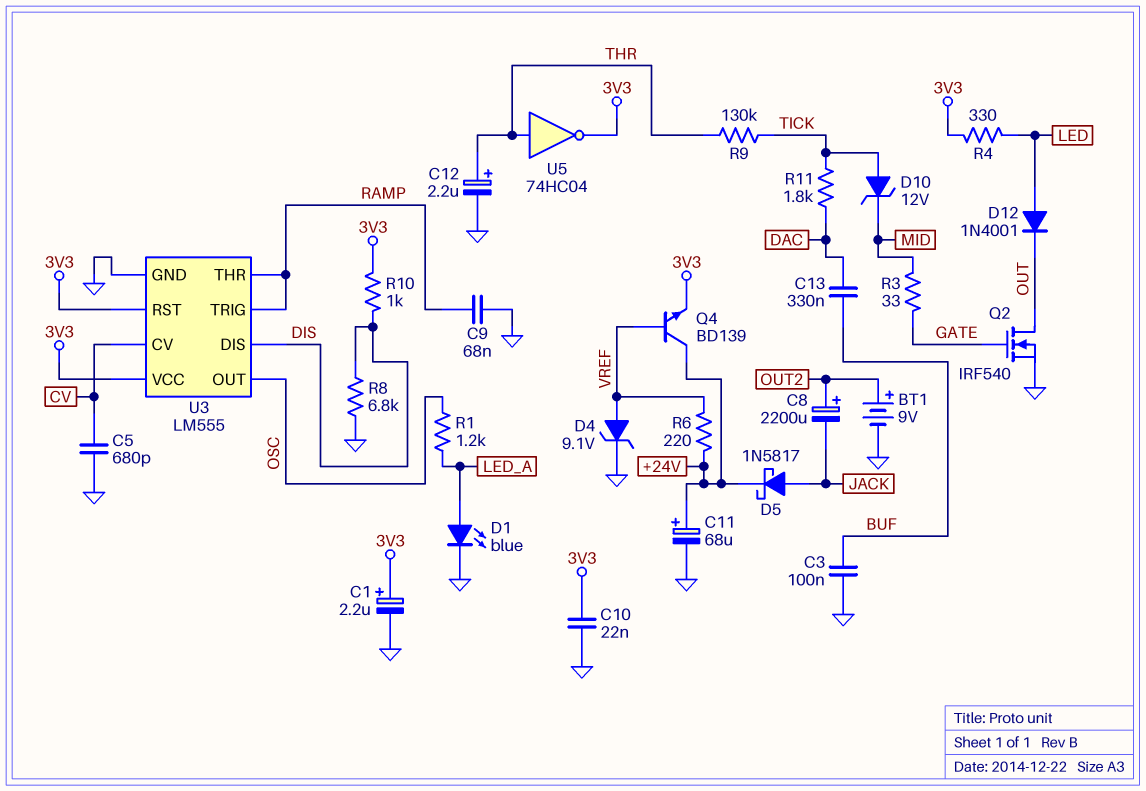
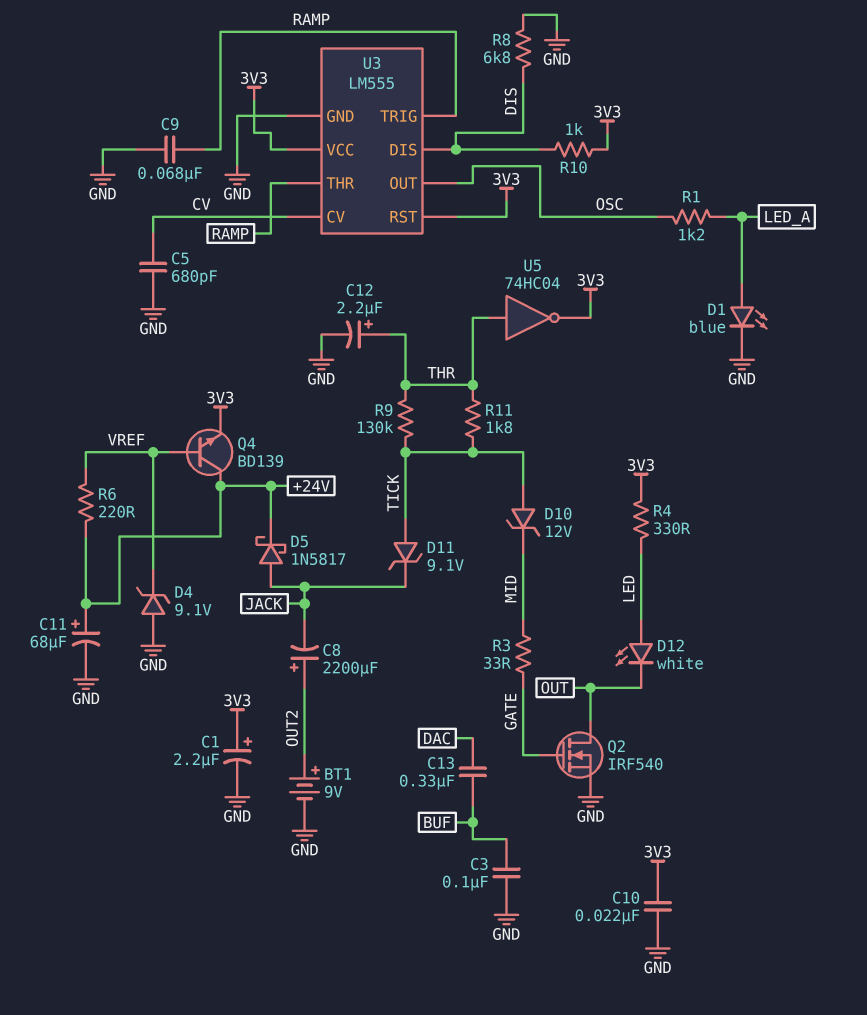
D4: zener 9.1V (A VREF, K GND) -> zener 9.1V (A GND, K VREF)
D11: none -> zener 9.1V (A TICK, K JACK)
D12: diode 1N4001 (A LED, K OUT) -> LED white (A LED, K OUT)
R11: 1.8k (DAC, TICK) -> 1.8k (THR, TICK)

